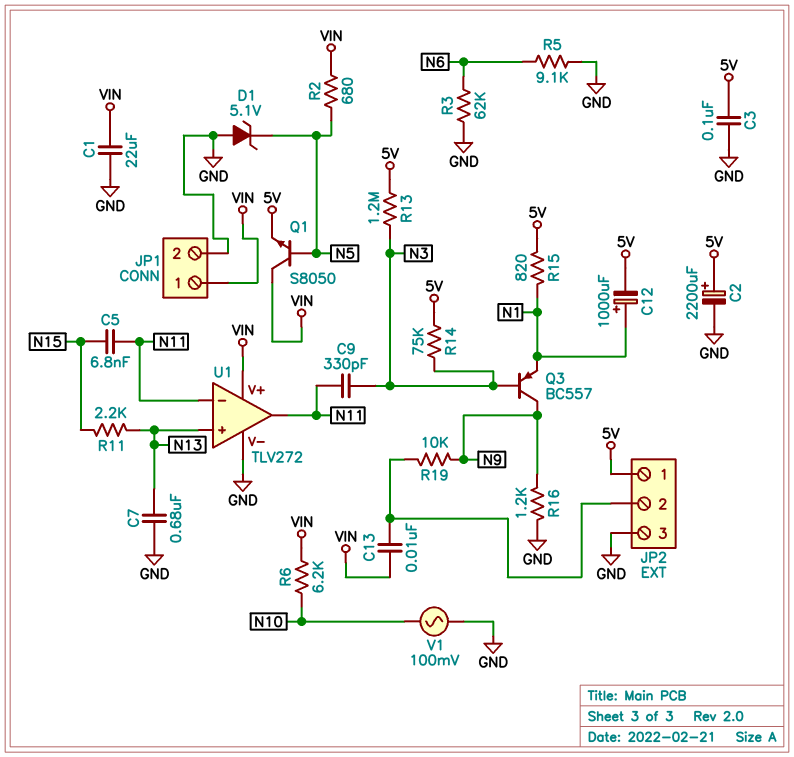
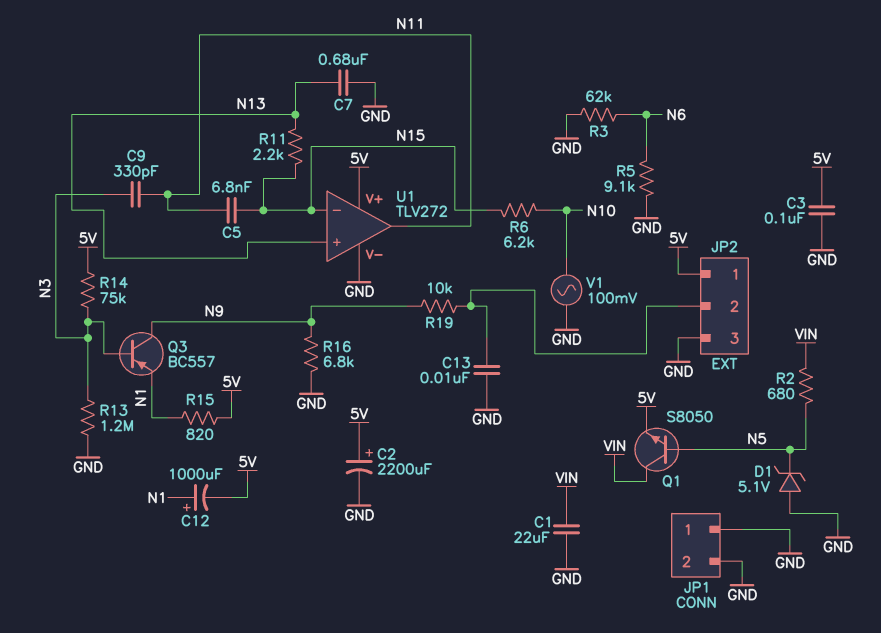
C13: 10nF (JP2/2, VIN) -> 10nF (GND, JP2/2)
JP1 pin 1: VIN -> GND
R6: 6.2k (N10, VIN) -> 6.2k (N10, N15)
R13: 1.2M (5V, N3) -> 1.2M (GND, N3)
R16: 1.2k (GND, N9) -> 6.8k (GND, N9)
U1 pin V+: VIN -> 5V
U1 pin in-: N11 -> N15

